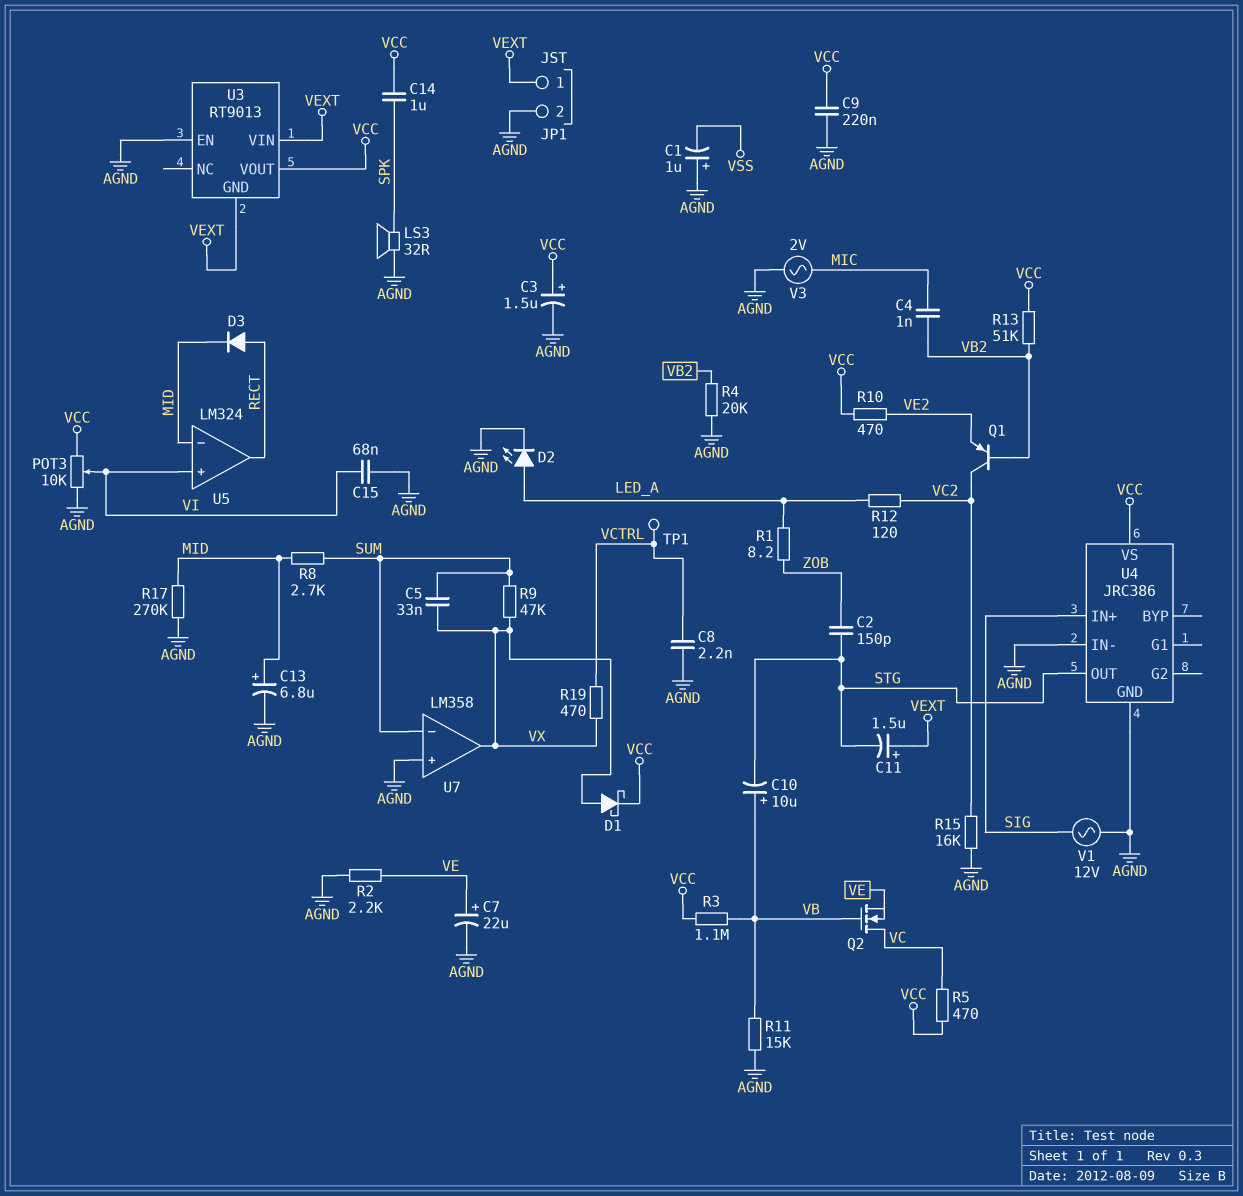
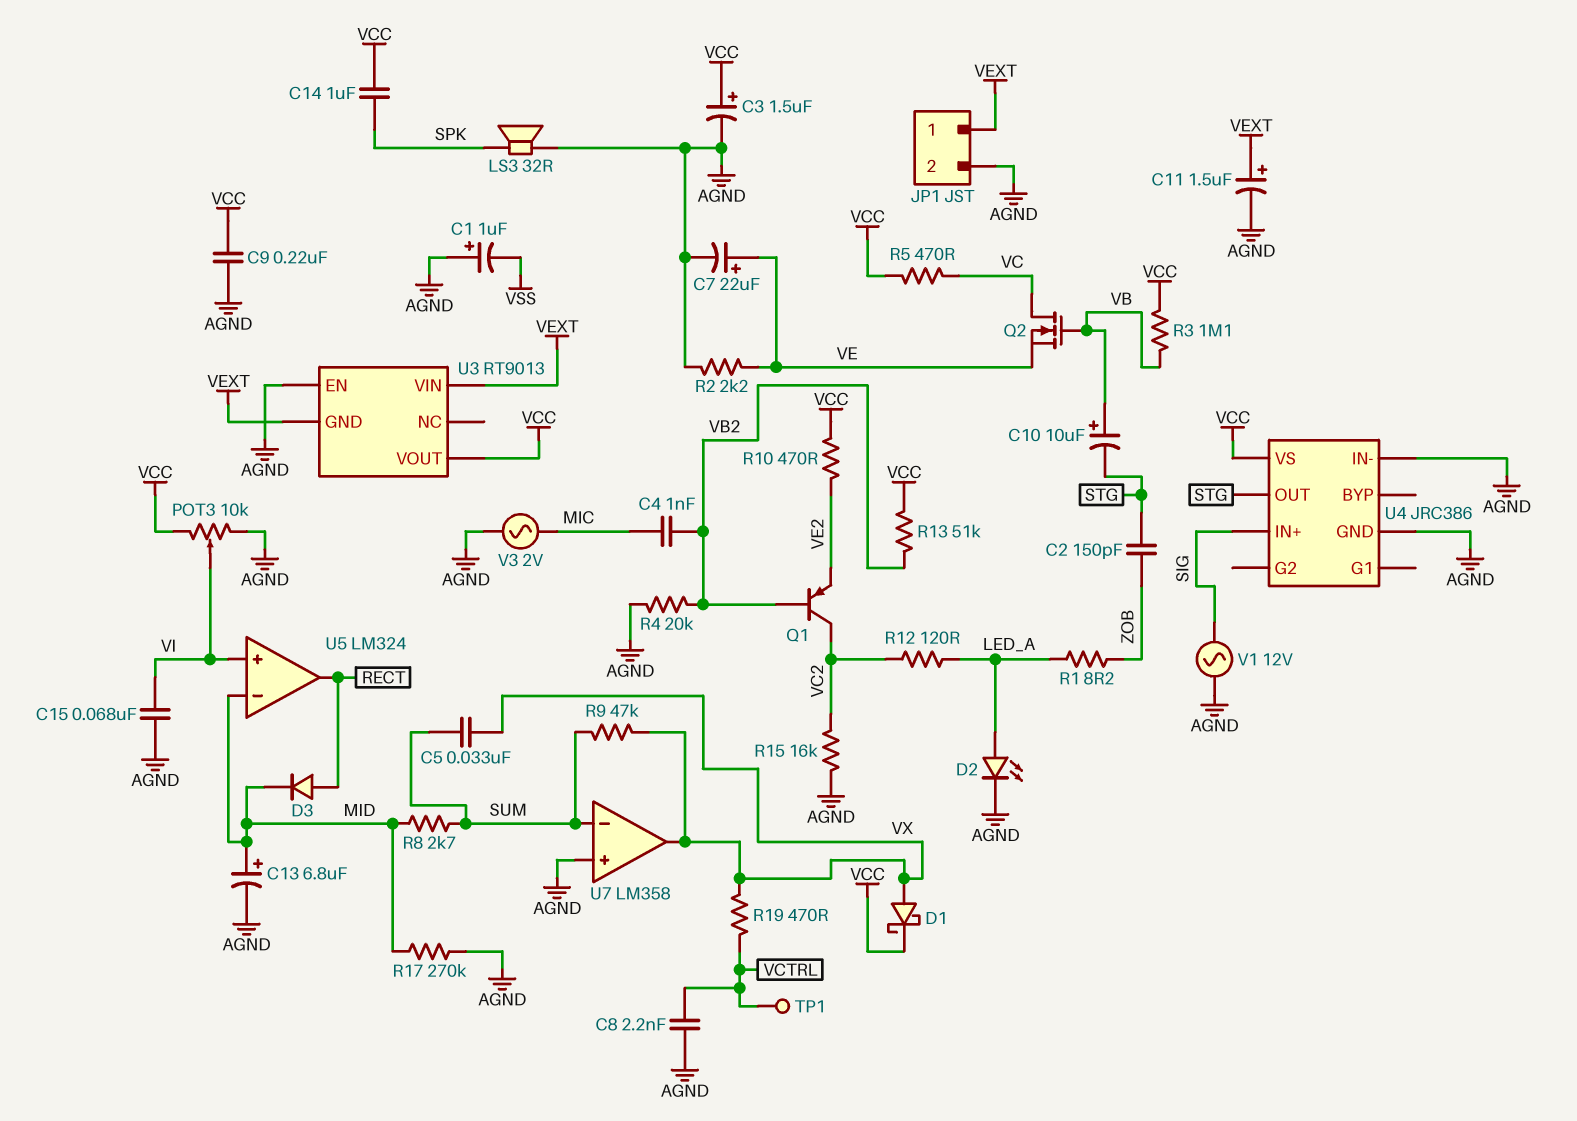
C11: 1.5uF (plus VEXT, minus STG) -> 1.5uF (plus VEXT, minus AGND)
R11: 15k (AGND, VB) -> none

